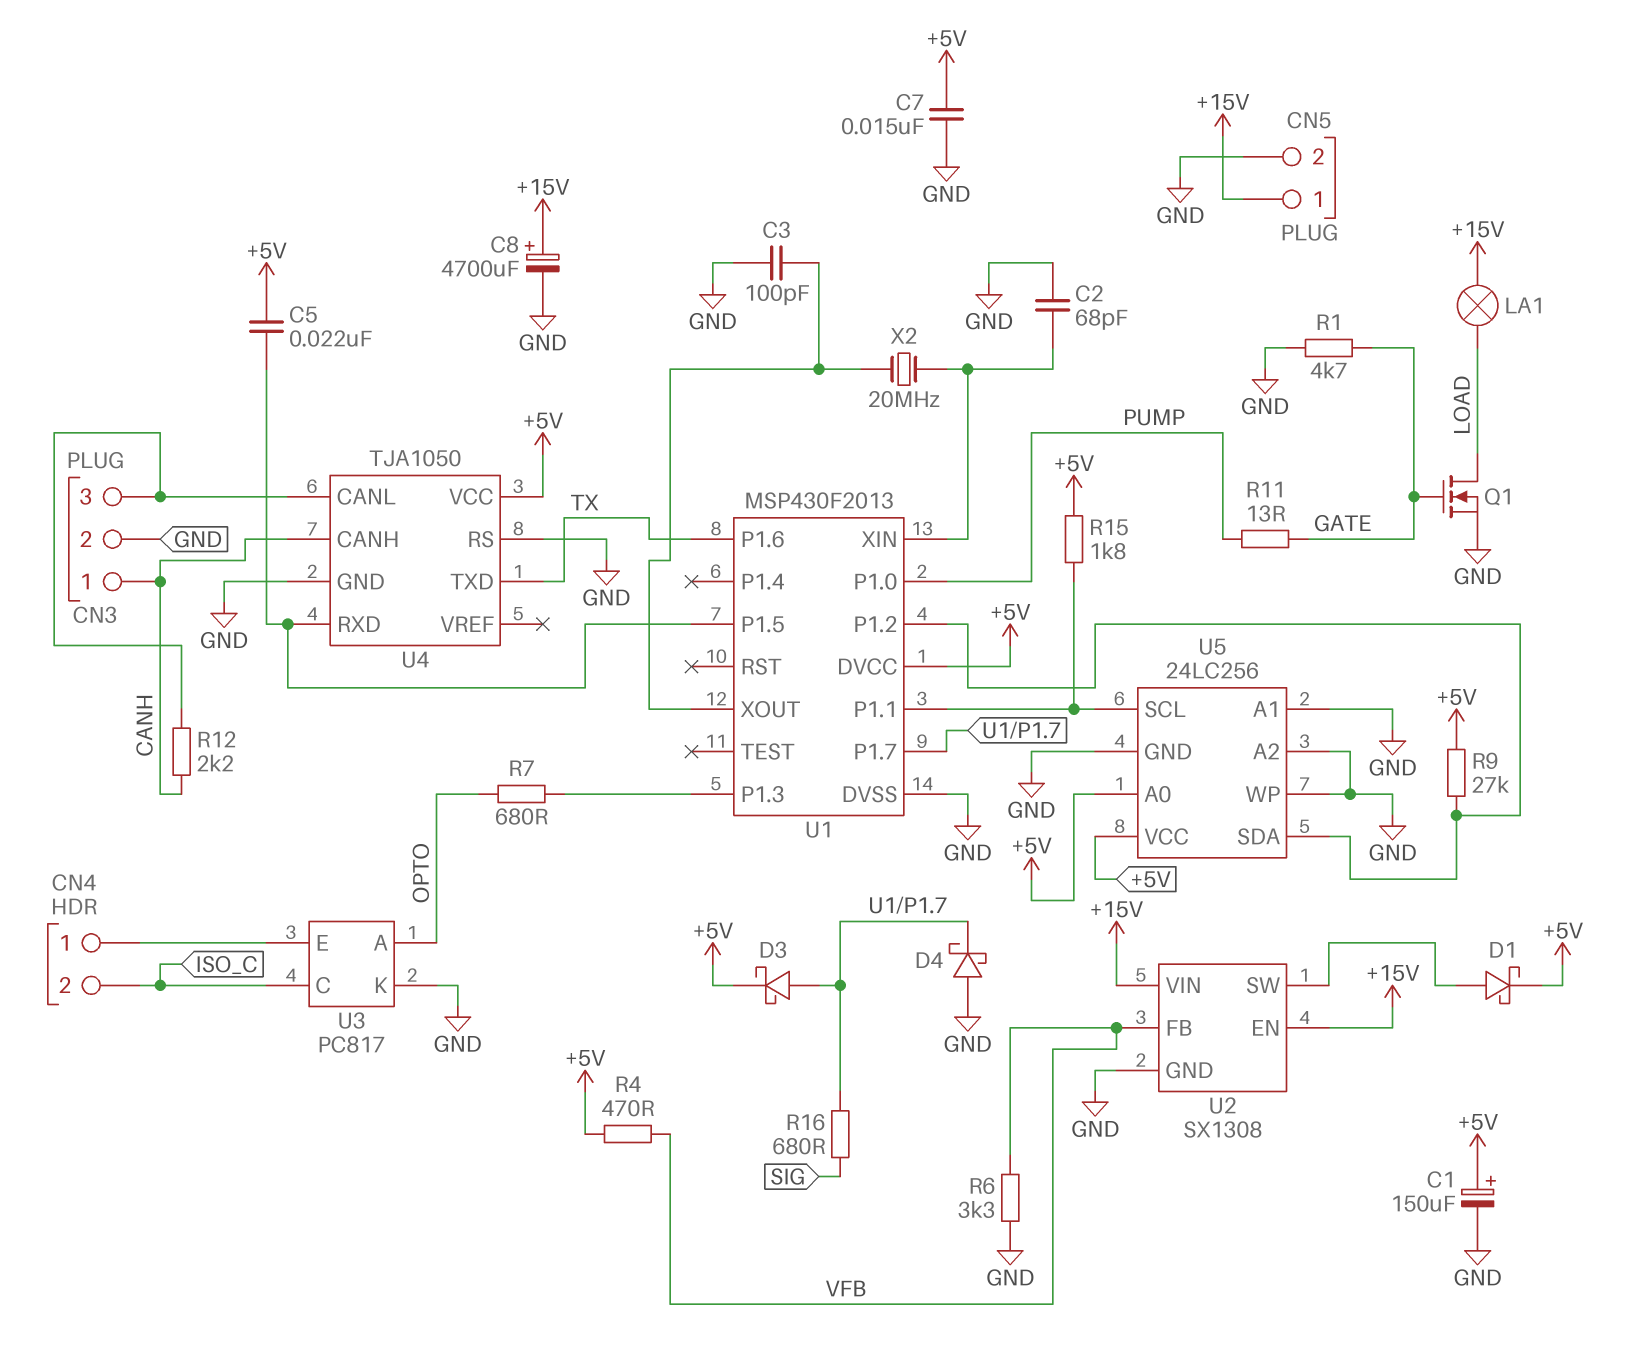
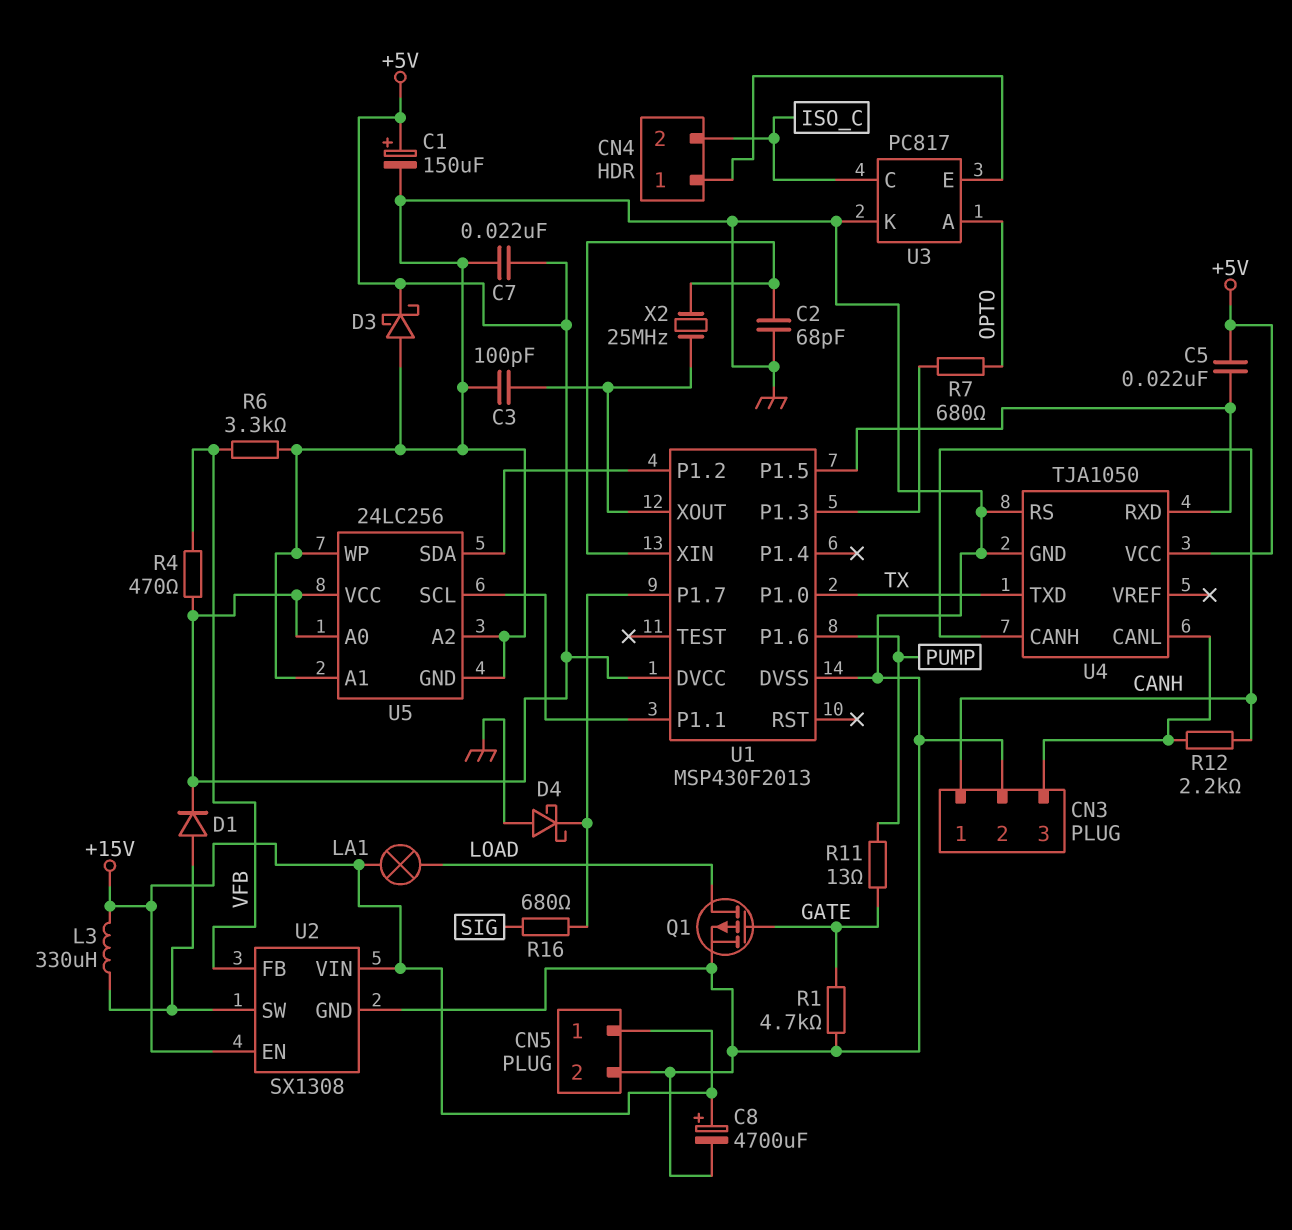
C7: 15nF (+5V, GND) -> 22nF (+5V, GND)
D1: schottky (A U2/SW, K +5V) -> diode (A U2/SW, K +5V)
D3: schottky (A U1/P1.7, K +5V) -> schottky (A GND, K +5V)
L3: none -> 330uH (+15V, U2/SW)
Q1: NMOS (G GATE, D LOAD, S GND) -> PMOS (G GATE, D LOAD, S GND)
R9: 27k (+5V, U1/P1.2) -> none
R15: 1.8k (+5V, U1/P1.1) -> none
U1 pin P1.0: PUMP -> TX
U1 pin P1.6: TX -> PUMP
X2: 20MHz (U1/XIN, U1/XOUT) -> 25MHz (U1/XIN, U1/XOUT)

